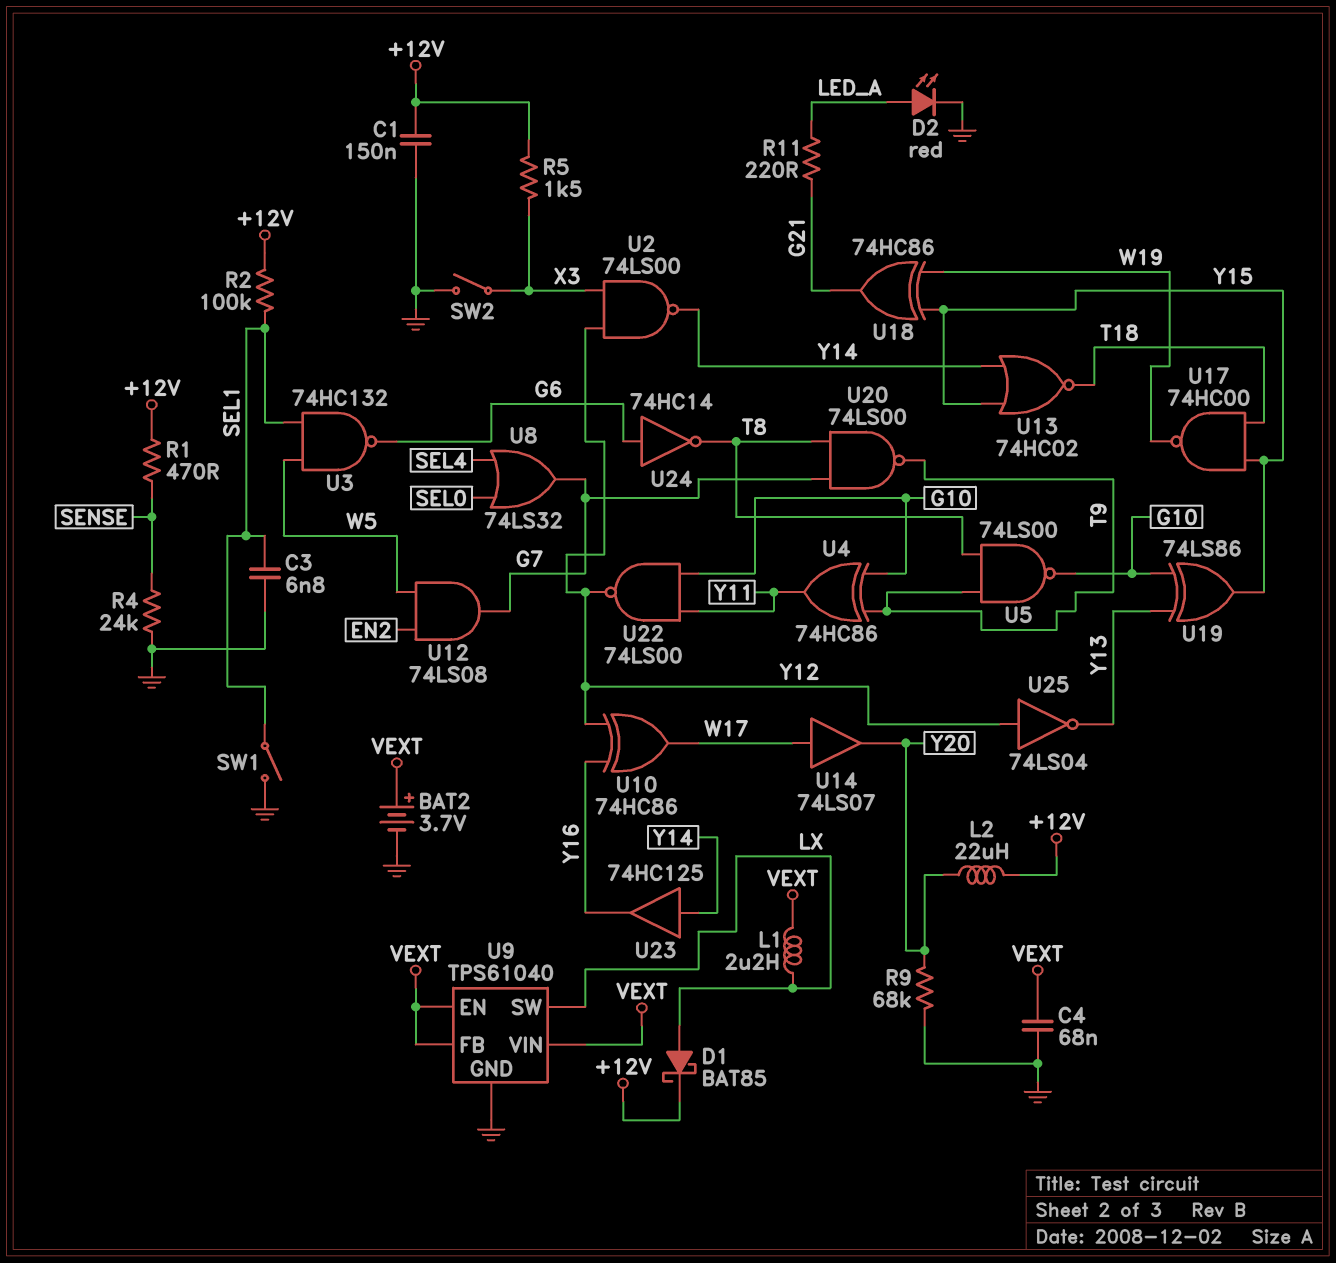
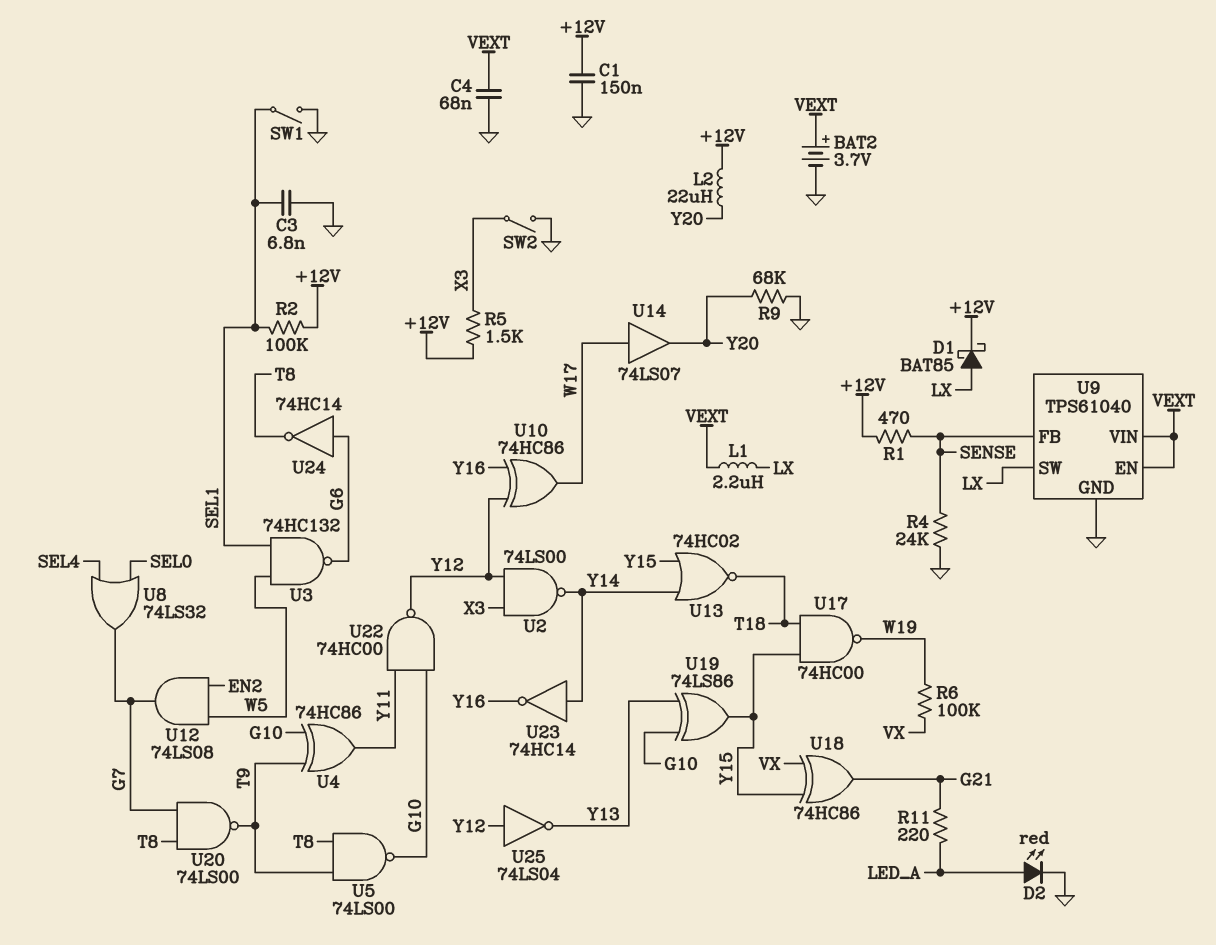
R6: none -> 100k (VX, W19)
U9 pin FB: VEXT -> SENSE
U18: XOR 74HC86 (in W19, in Y15, out G21) -> XOR 74HC86 (in VX, in Y15, out G21)
U22: NAND 74LS00 (in G10, in Y11, out Y12) -> NAND 74HC00 (in G10, in Y11, out Y12)
U23: buffer 74HC125 (in Y14, out Y16) -> NOT 74HC14 (in Y14, out Y16)

